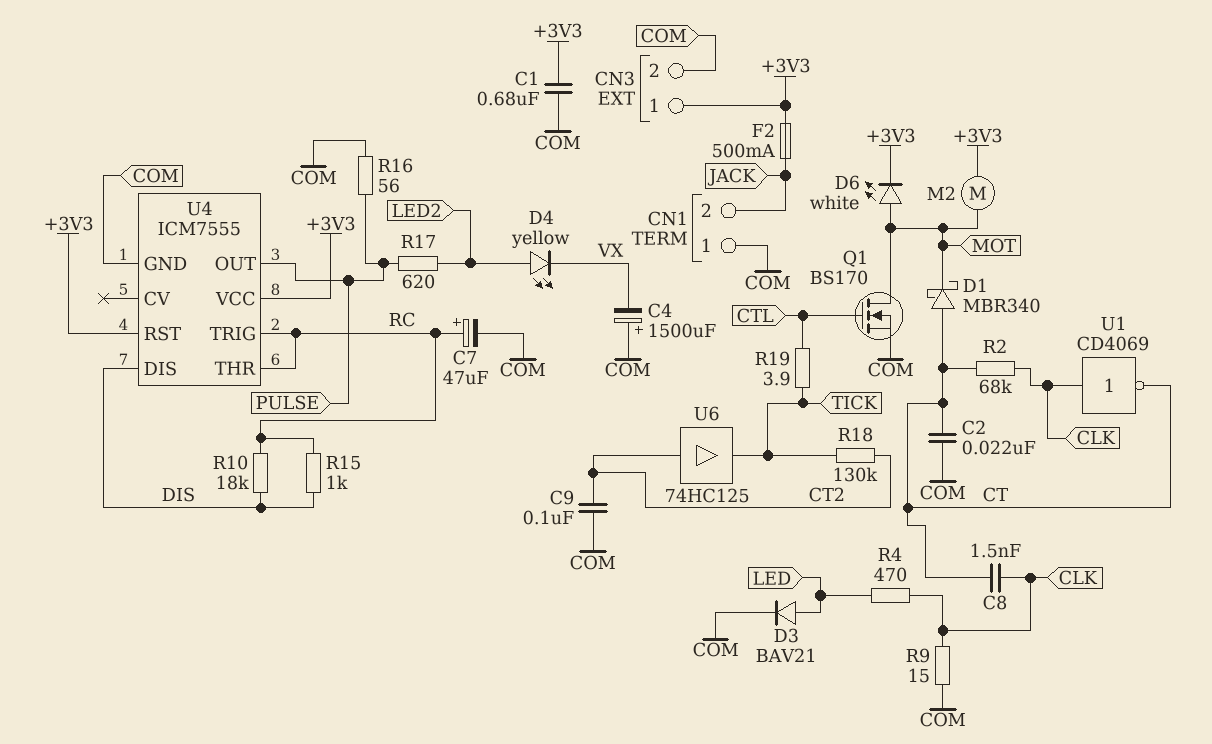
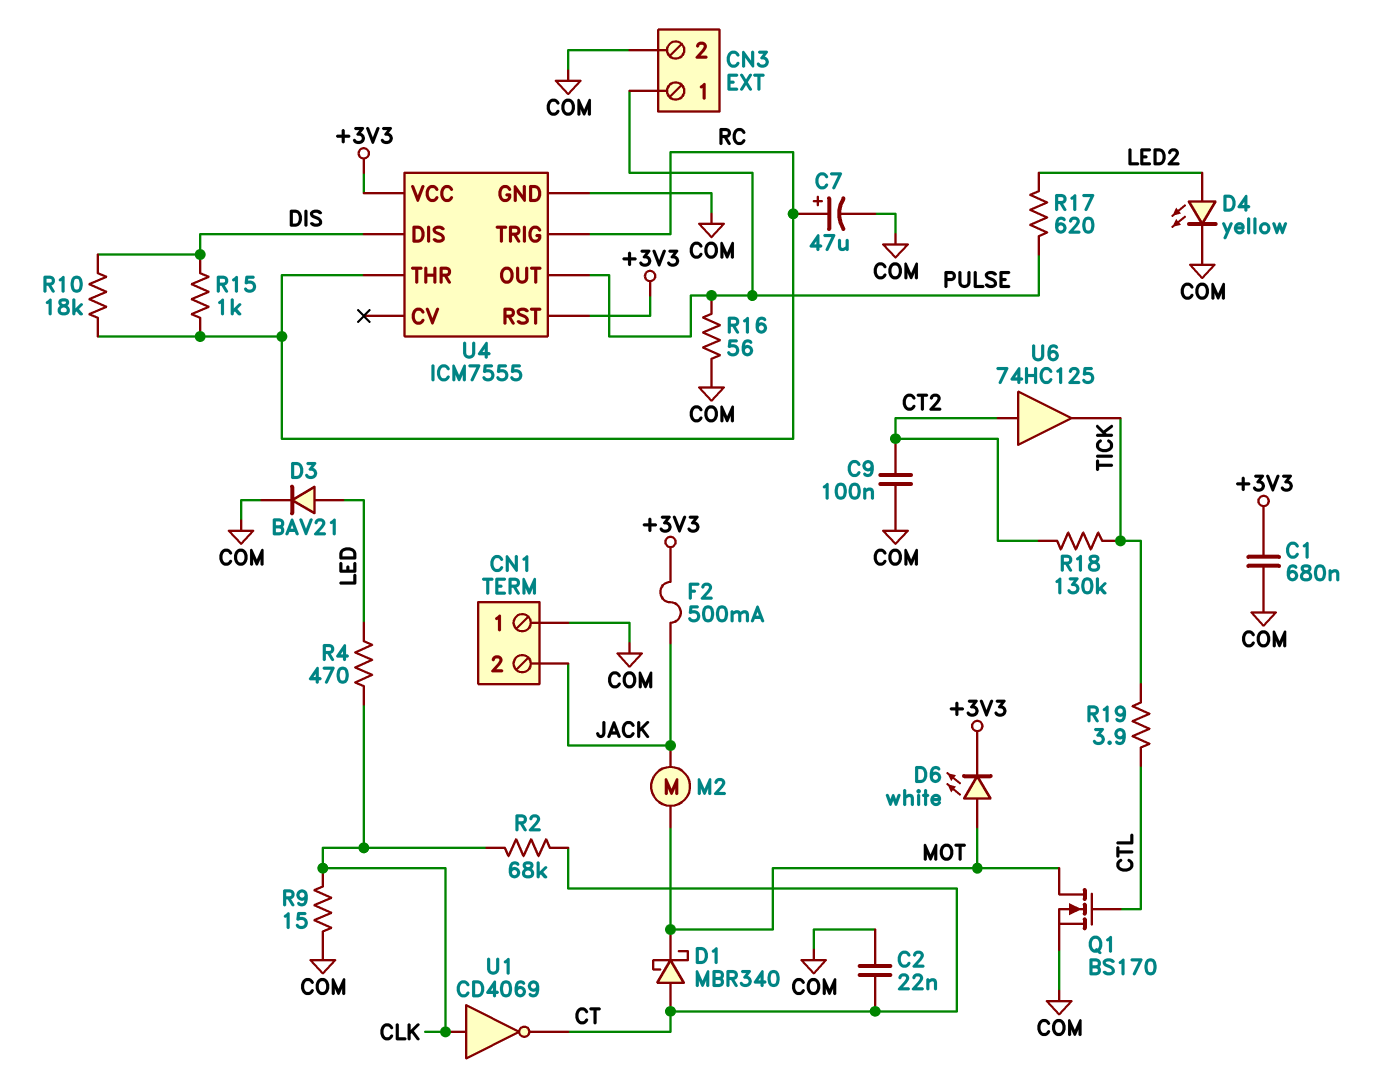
C4: 1500uF (plus COM, minus VX) -> none
C8: 1.5nF (CLK, CT) -> none
CN3 pin 1: +3V3 -> PULSE
D4: LED yellow (A LED2, K VX) -> LED yellow (A LED2, K COM)
M2: motor (+3V3, MOT) -> motor (JACK, MOT)

